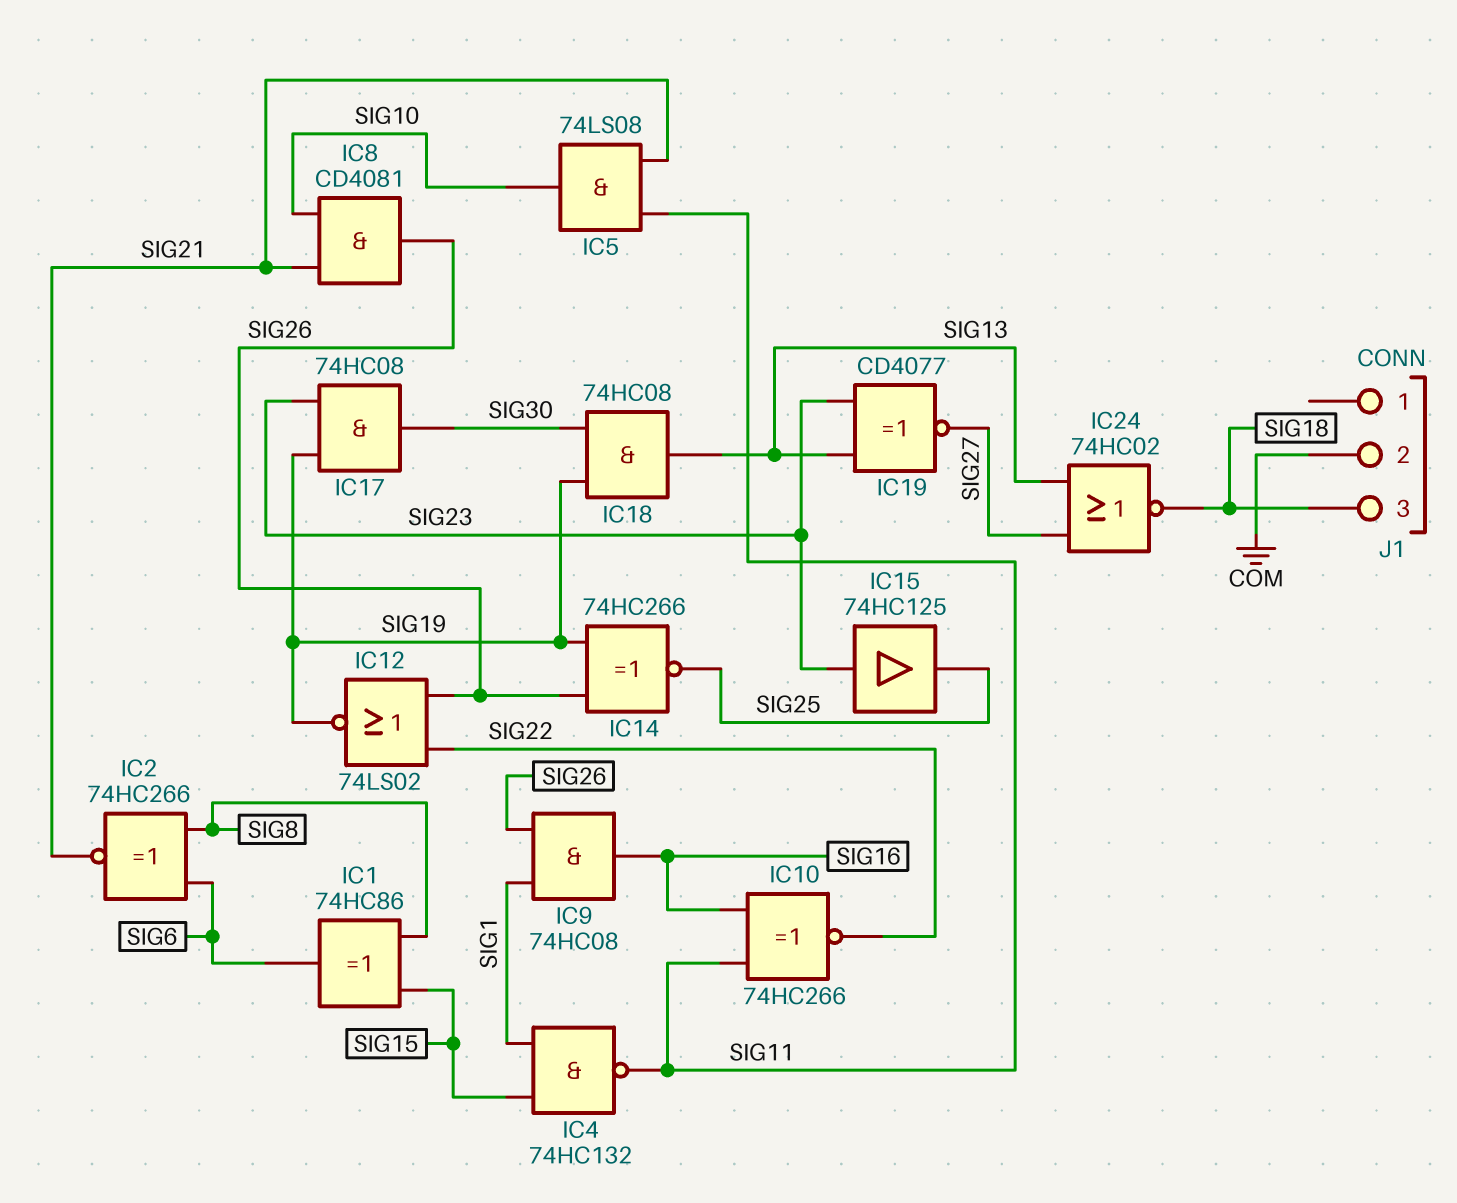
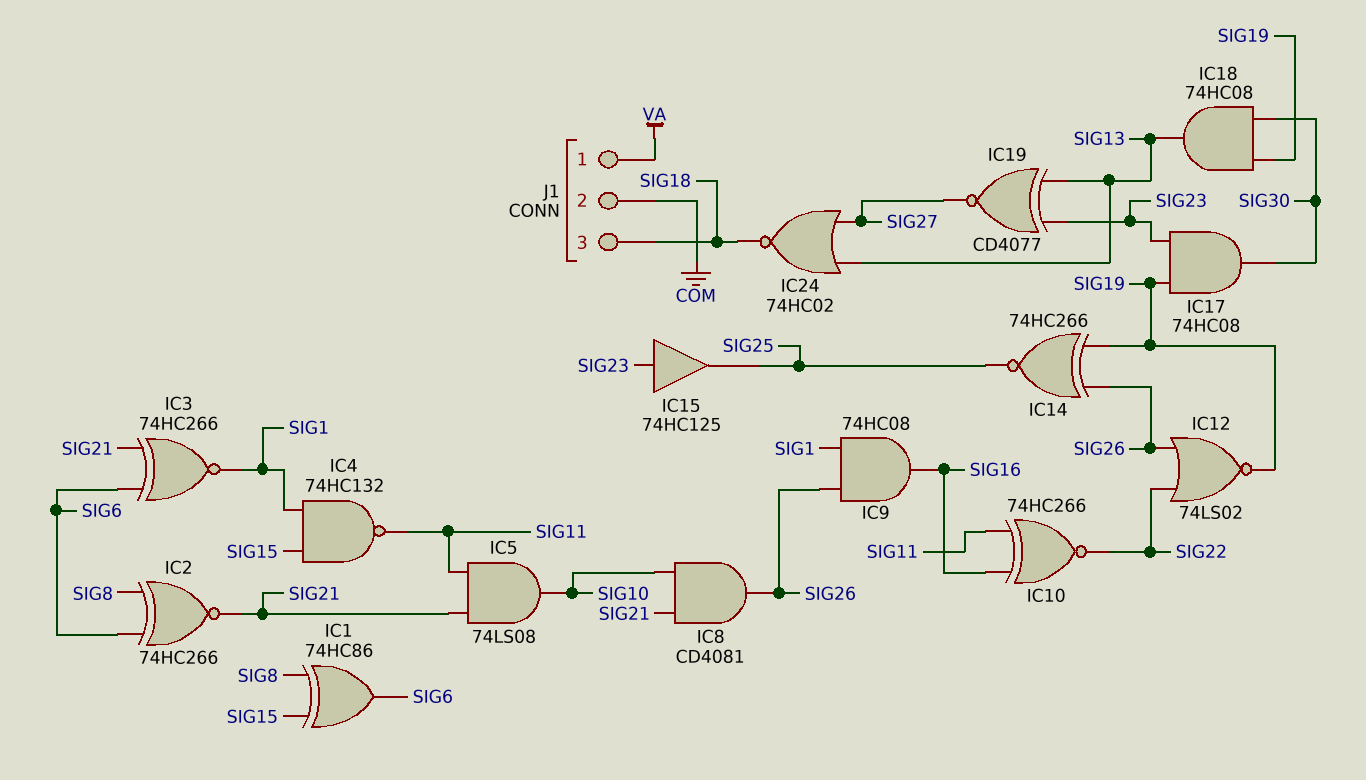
IC3: none -> XNOR 74HC266 (in SIG6, in SIG21, out SIG1)
J1 pin 1: none -> VA

